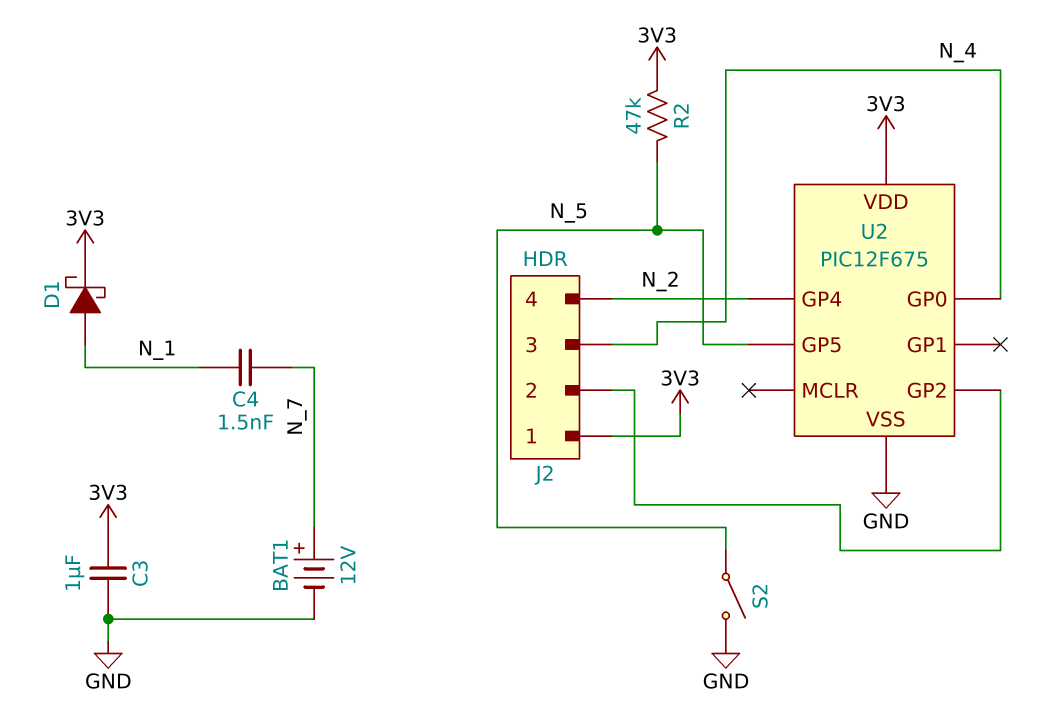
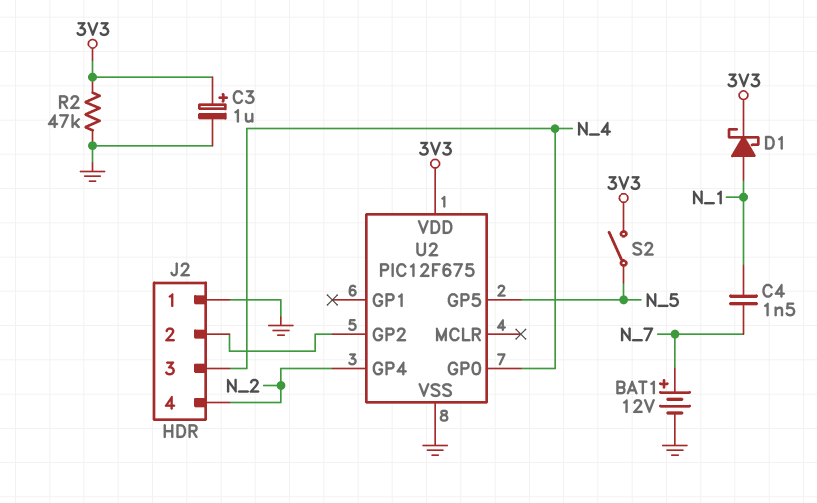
C3: 1uF (3V3, GND) -> 1uF (plus 3V3, minus GND)
J2 pin 1: 3V3 -> GND
R2: 47k (3V3, N_5) -> 47k (3V3, GND)
S2: switch (GND, N_5) -> switch (3V3, N_5)

